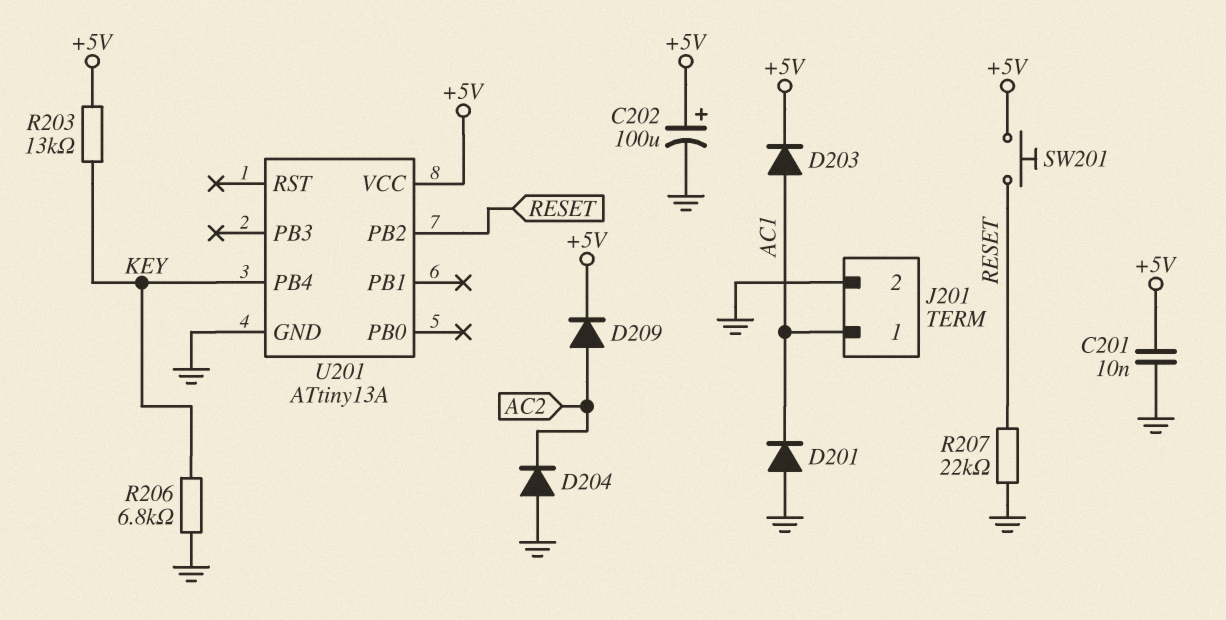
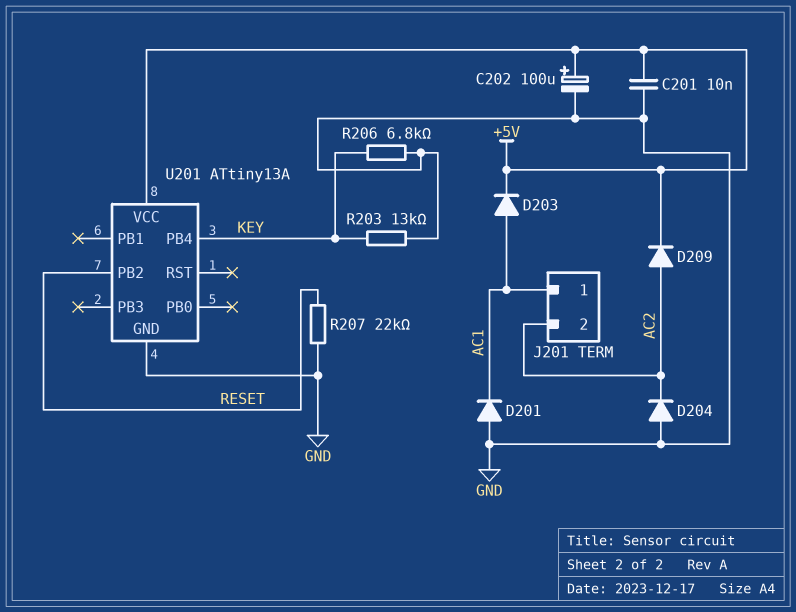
J201 pin 2: GND -> AC2
R203: 13k (+5V, KEY) -> 13k (GND, KEY)
SW201: button (+5V, RESET) -> none

